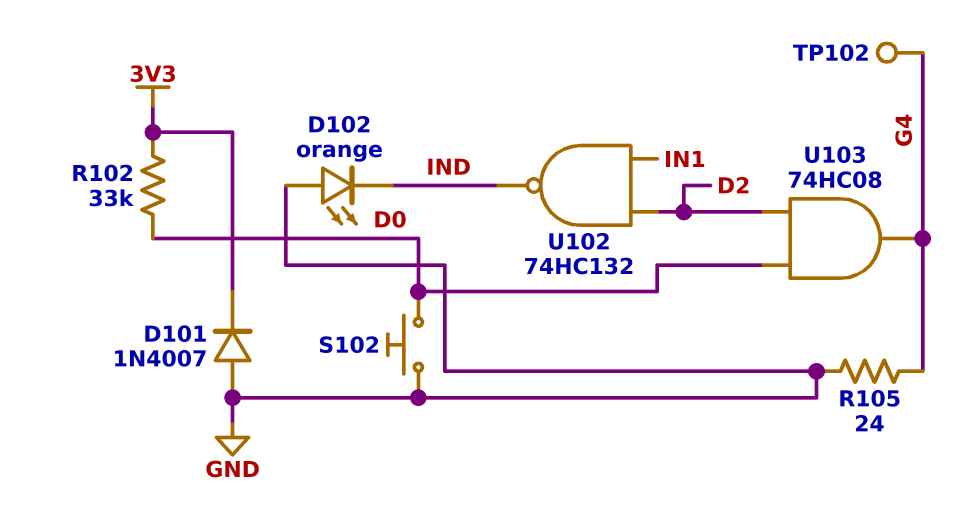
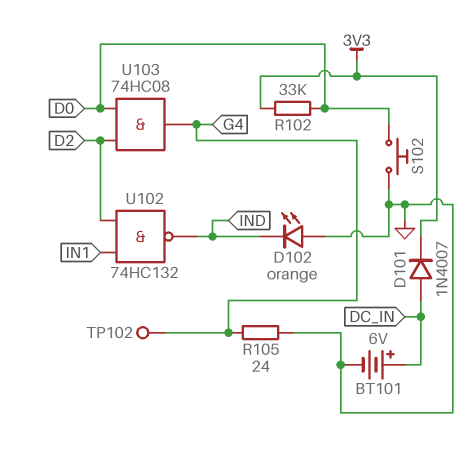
BT101: none -> 6V (plus DC_IN, minus GND)
D101: diode 1N4007 (A GND, K 3V3) -> diode 1N4007 (A DC_IN, K 3V3)

